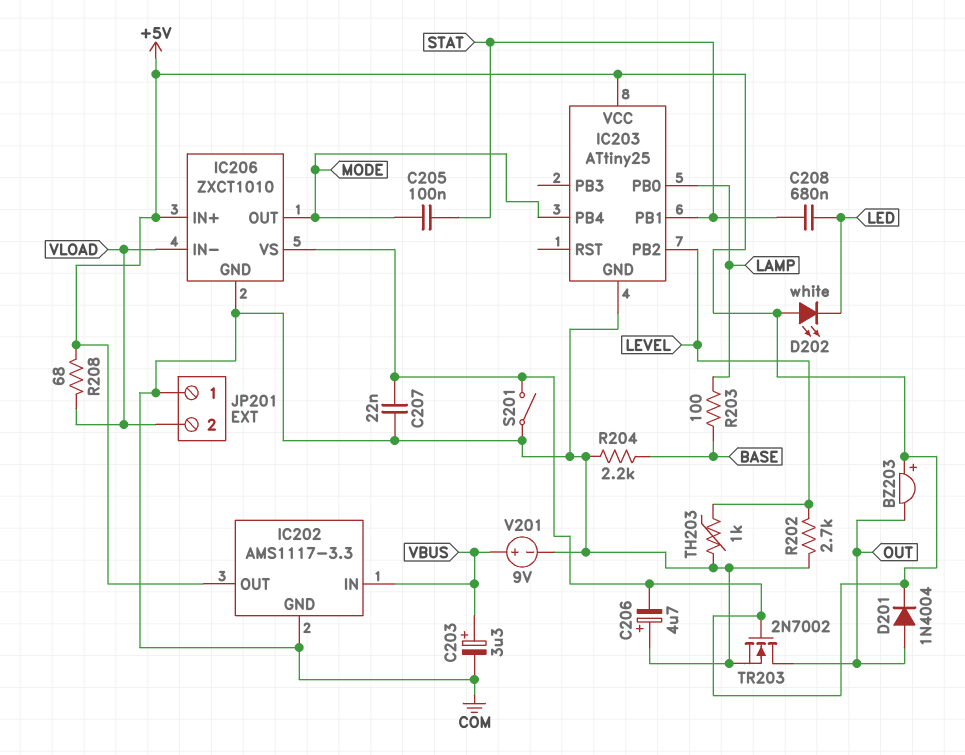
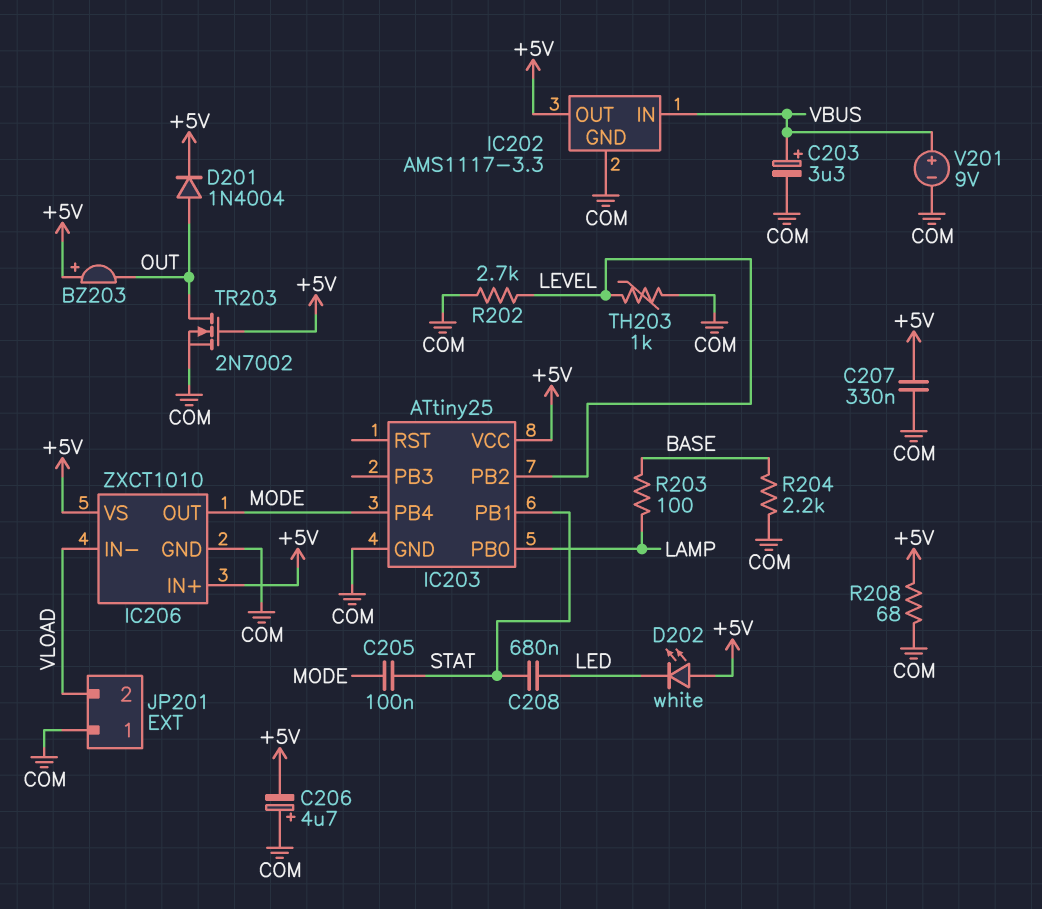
C207: 22nF (+5V, COM) -> 330nF (+5V, COM)
R208: 68 (+5V, VLOAD) -> 68 (+5V, COM)
S201: switch (+5V, COM) -> none

